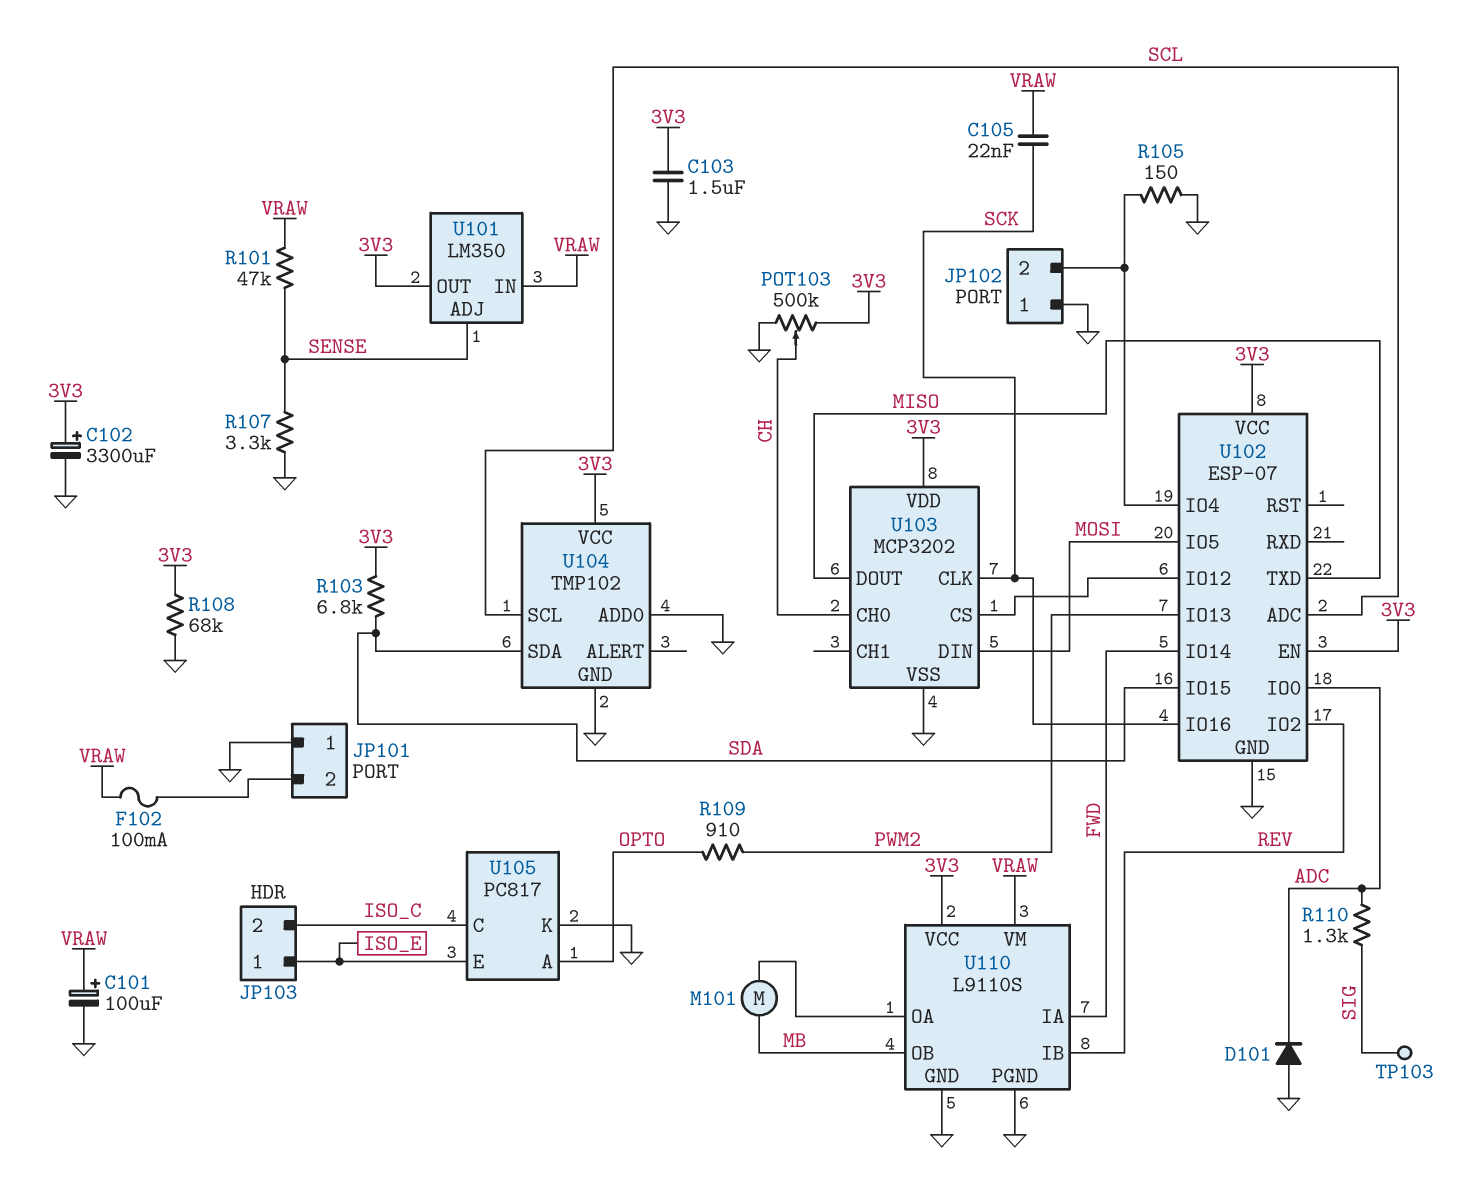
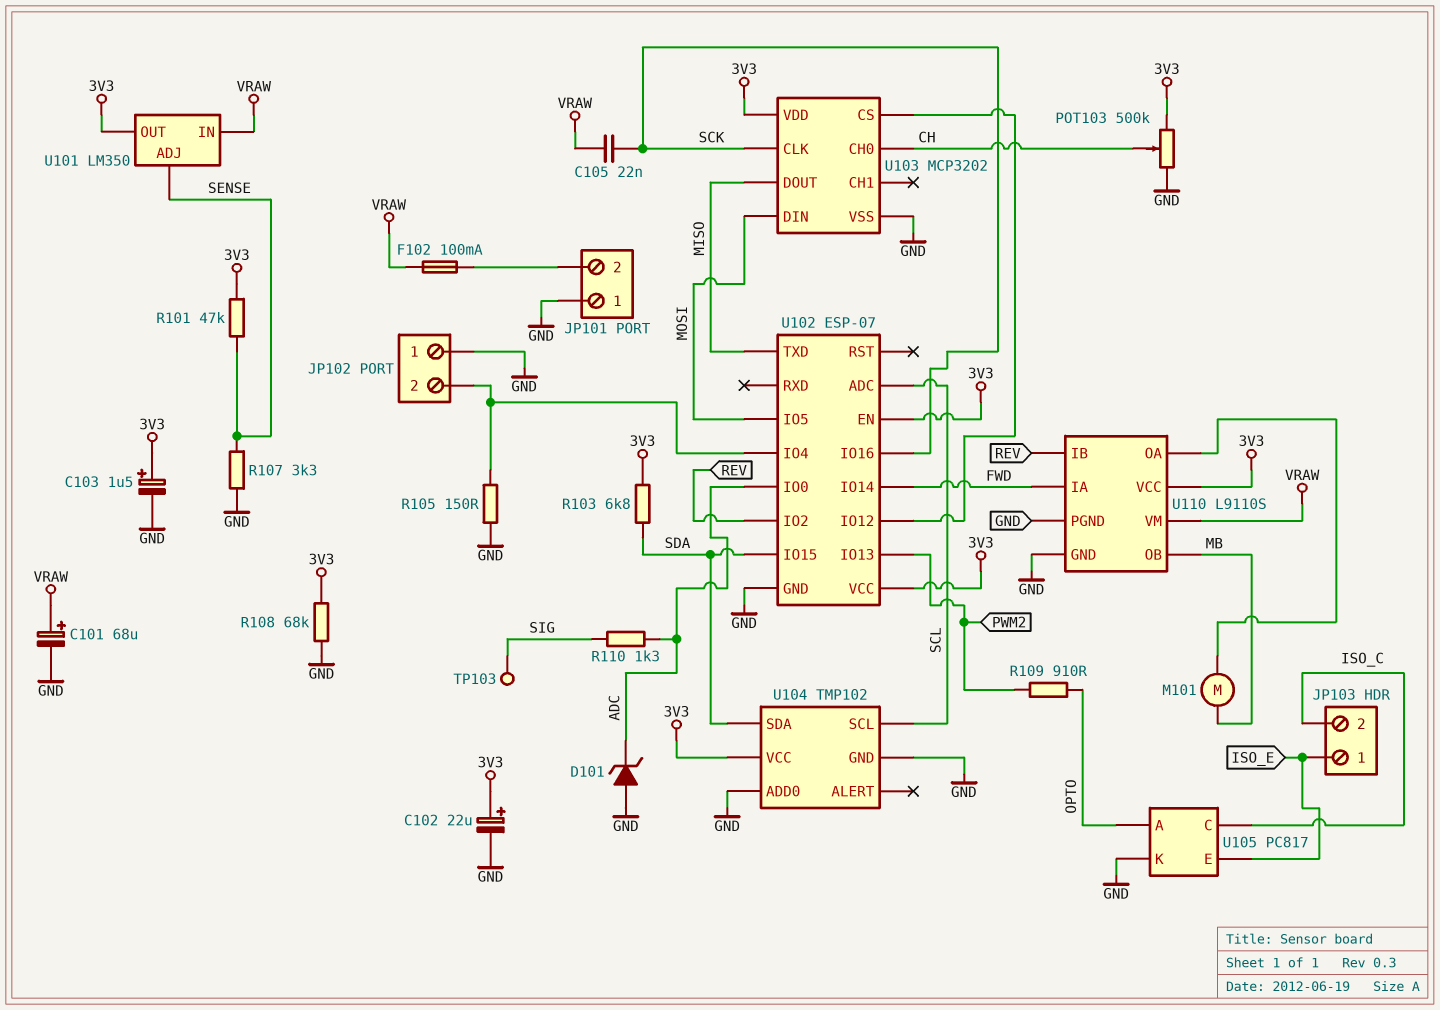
C101: 100uF (plus VRAW, minus GND) -> 68uF (plus VRAW, minus GND)
C102: 3300uF (plus 3V3, minus GND) -> 22uF (plus 3V3, minus GND)
C103: 1.5uF (3V3, GND) -> 1.5uF (plus 3V3, minus GND)
D101: diode (A GND, K ADC) -> zener (A GND, K ADC)
R101: 47k (SENSE, VRAW) -> 47k (3V3, SENSE)

